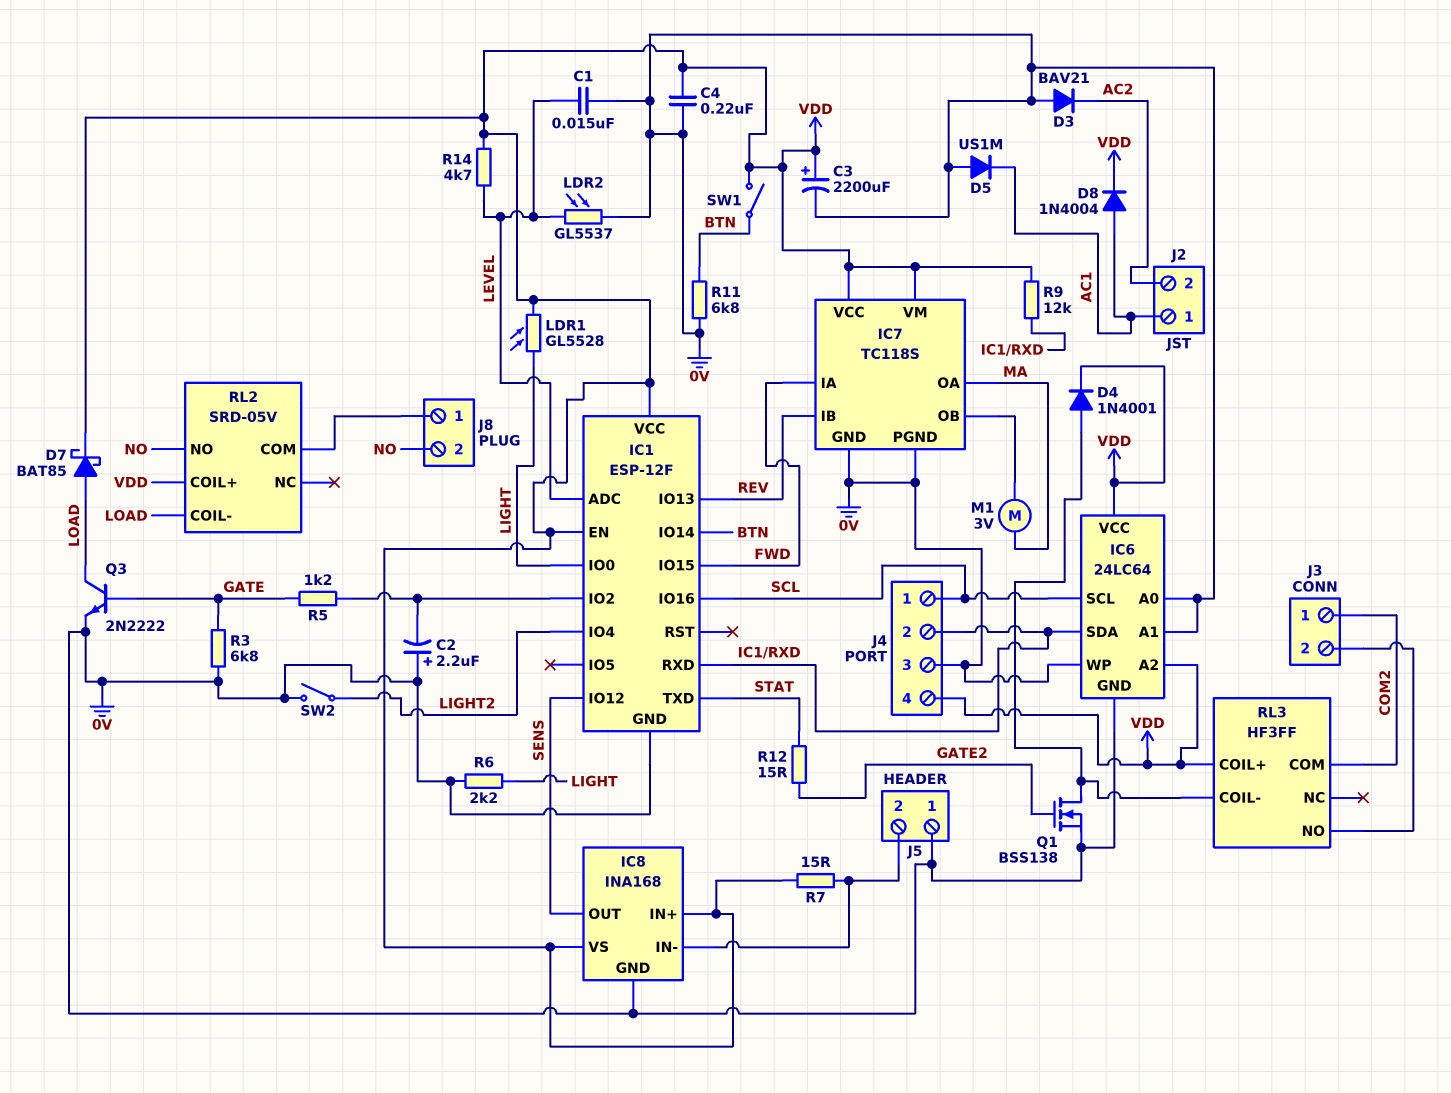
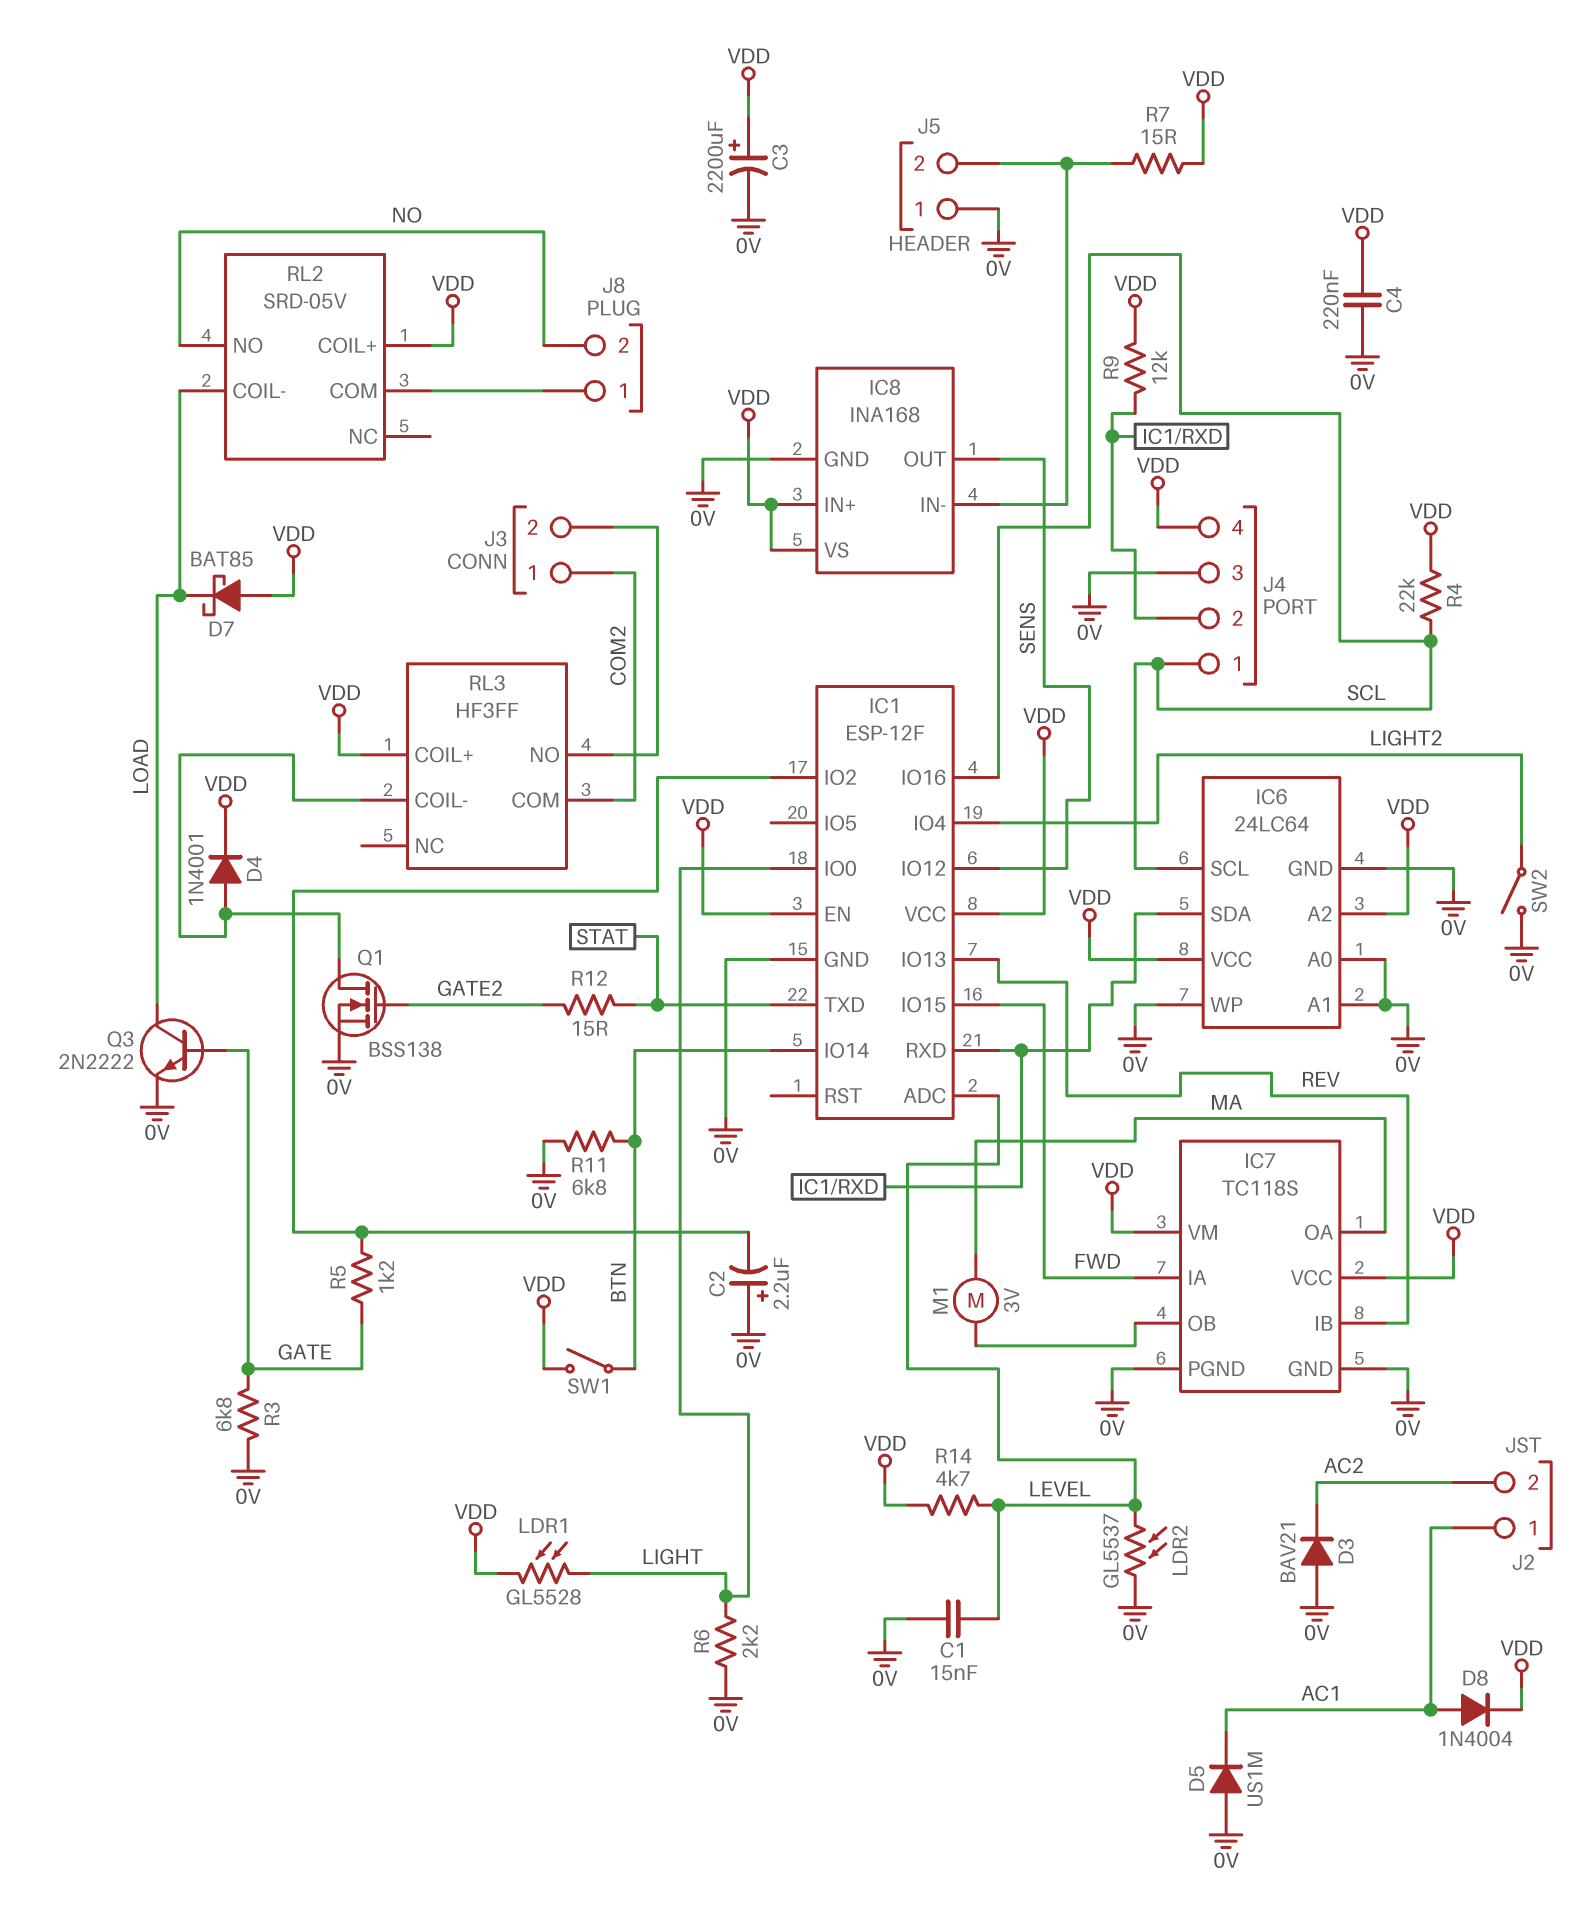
D7: schottky BAT85 (A LOAD, K VDD) -> schottky BAT85 (A VDD, K LOAD)
R4: none -> 22k (SCL, VDD)

